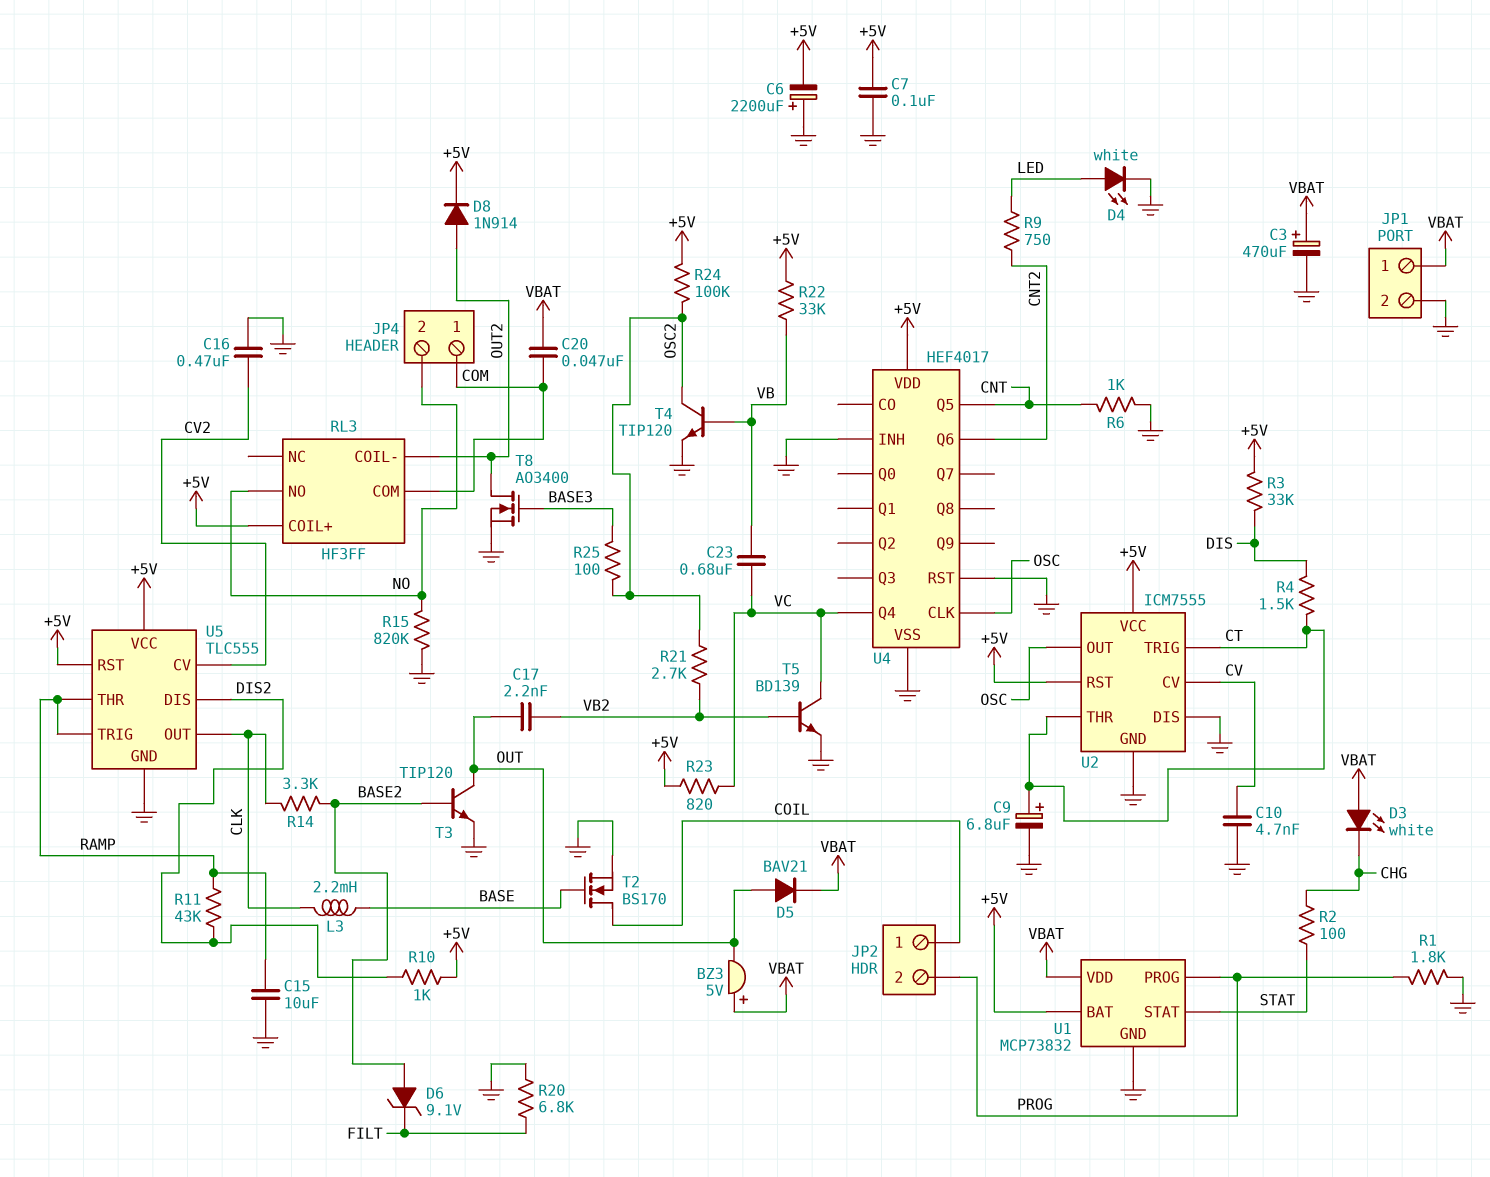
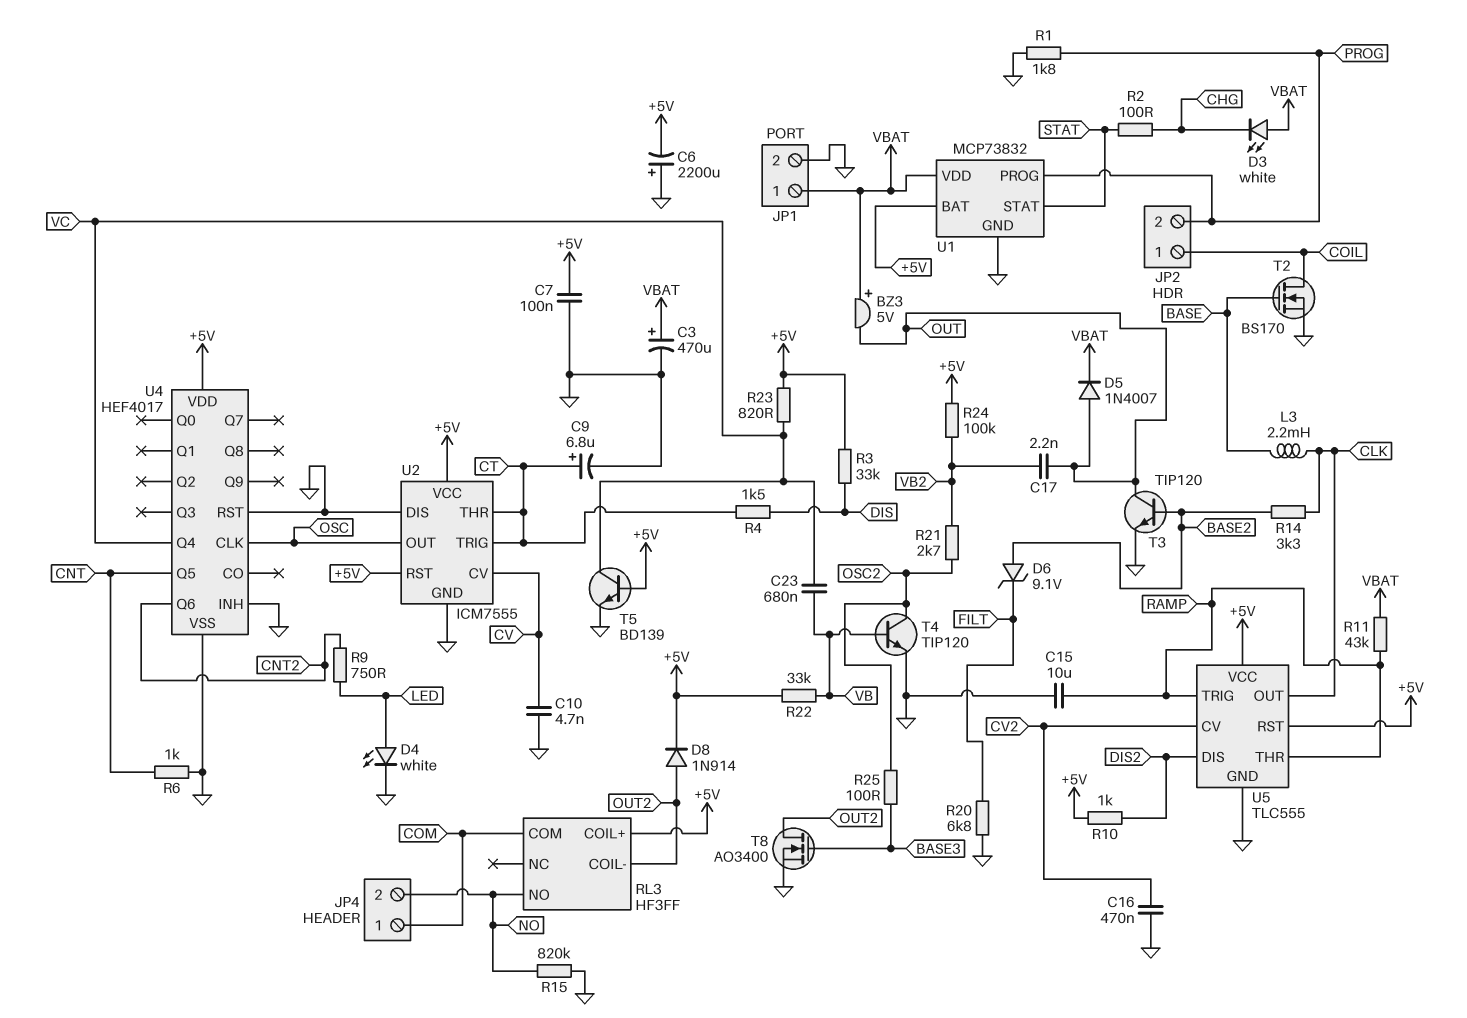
C20: 47nF (COM, VBAT) -> none
D5: diode BAV21 (A OUT, K VBAT) -> diode 1N4007 (A OUT, K VBAT)
R11: 43k (DIS2, RAMP) -> 43k (RAMP, VBAT)
R24: 100k (+5V, OSC2) -> 100k (+5V, VB2)
T5: NPN BD139 (B VB2, C VC, E GND) -> NPN BD139 (B +5V, C VC, E GND)

